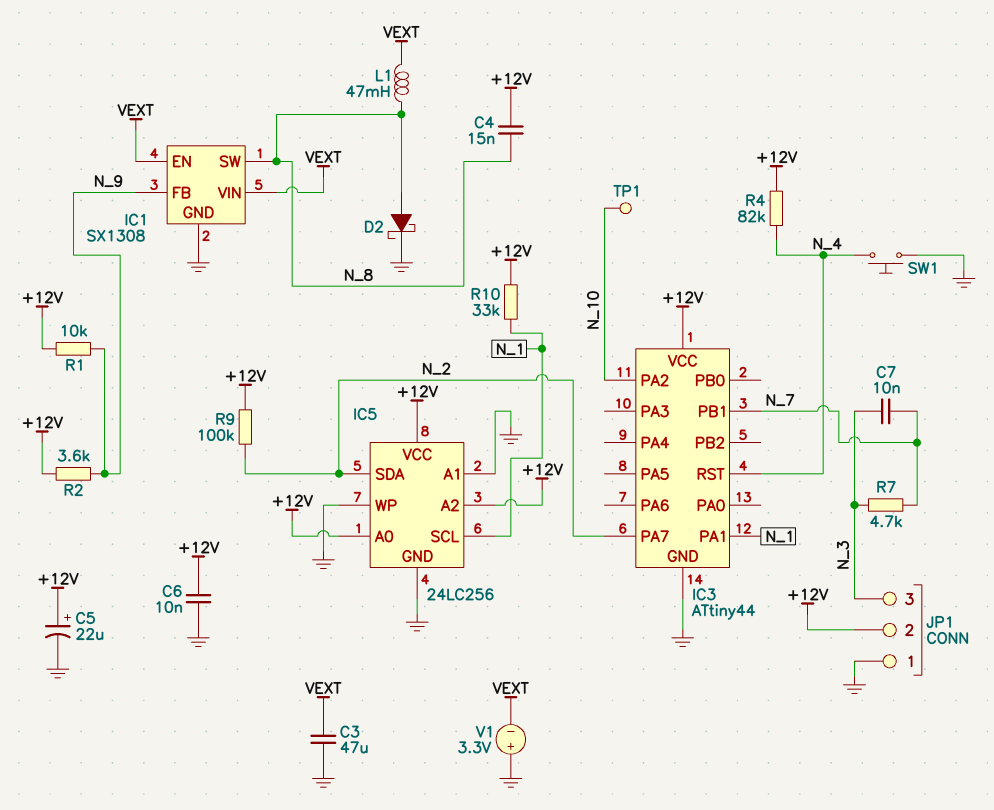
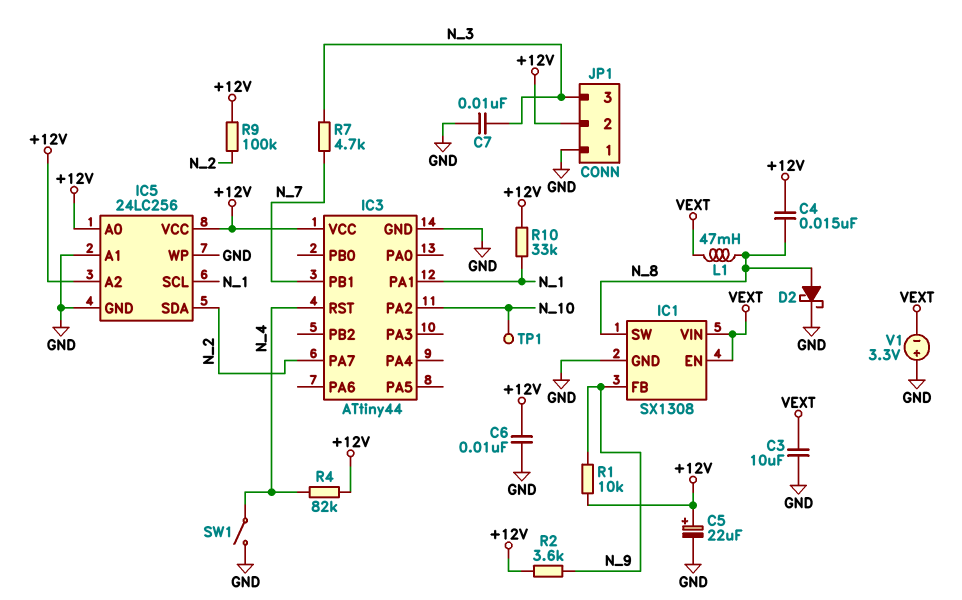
C3: 47uF (GND, VEXT) -> 10uF (GND, VEXT)
C7: 10nF (N_3, N_7) -> 10nF (GND, N_3)
SW1: button (GND, N_4) -> switch (GND, N_4)

